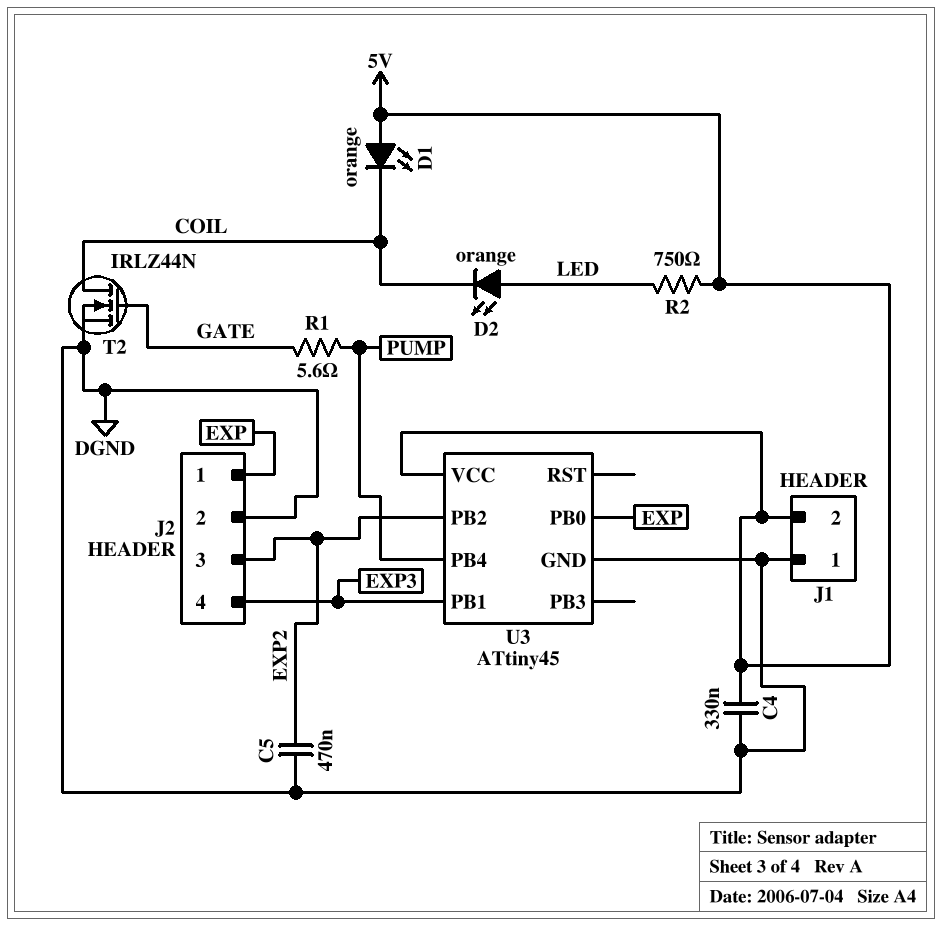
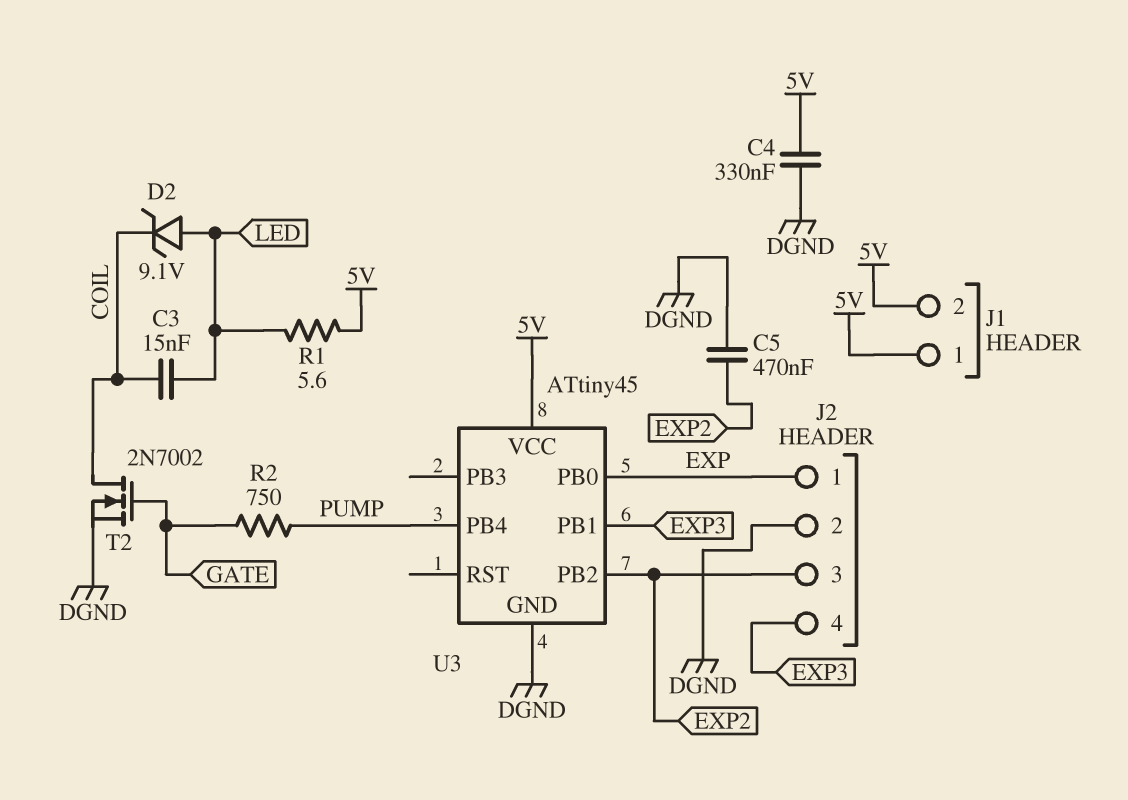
C3: none -> 15nF (COIL, LED)
D1: LED orange (A 5V, K COIL) -> none
D2: LED orange (A LED, K COIL) -> zener 9.1V (A LED, K COIL)
J1 pin 1: DGND -> 5V
R1: 5.6 (GATE, PUMP) -> 5.6 (5V, LED)
R2: 750 (5V, LED) -> 750 (GATE, PUMP)
T2: NMOS IRLZ44N (G GATE, D COIL, S DGND) -> NMOS 2N7002 (G GATE, D COIL, S DGND)

